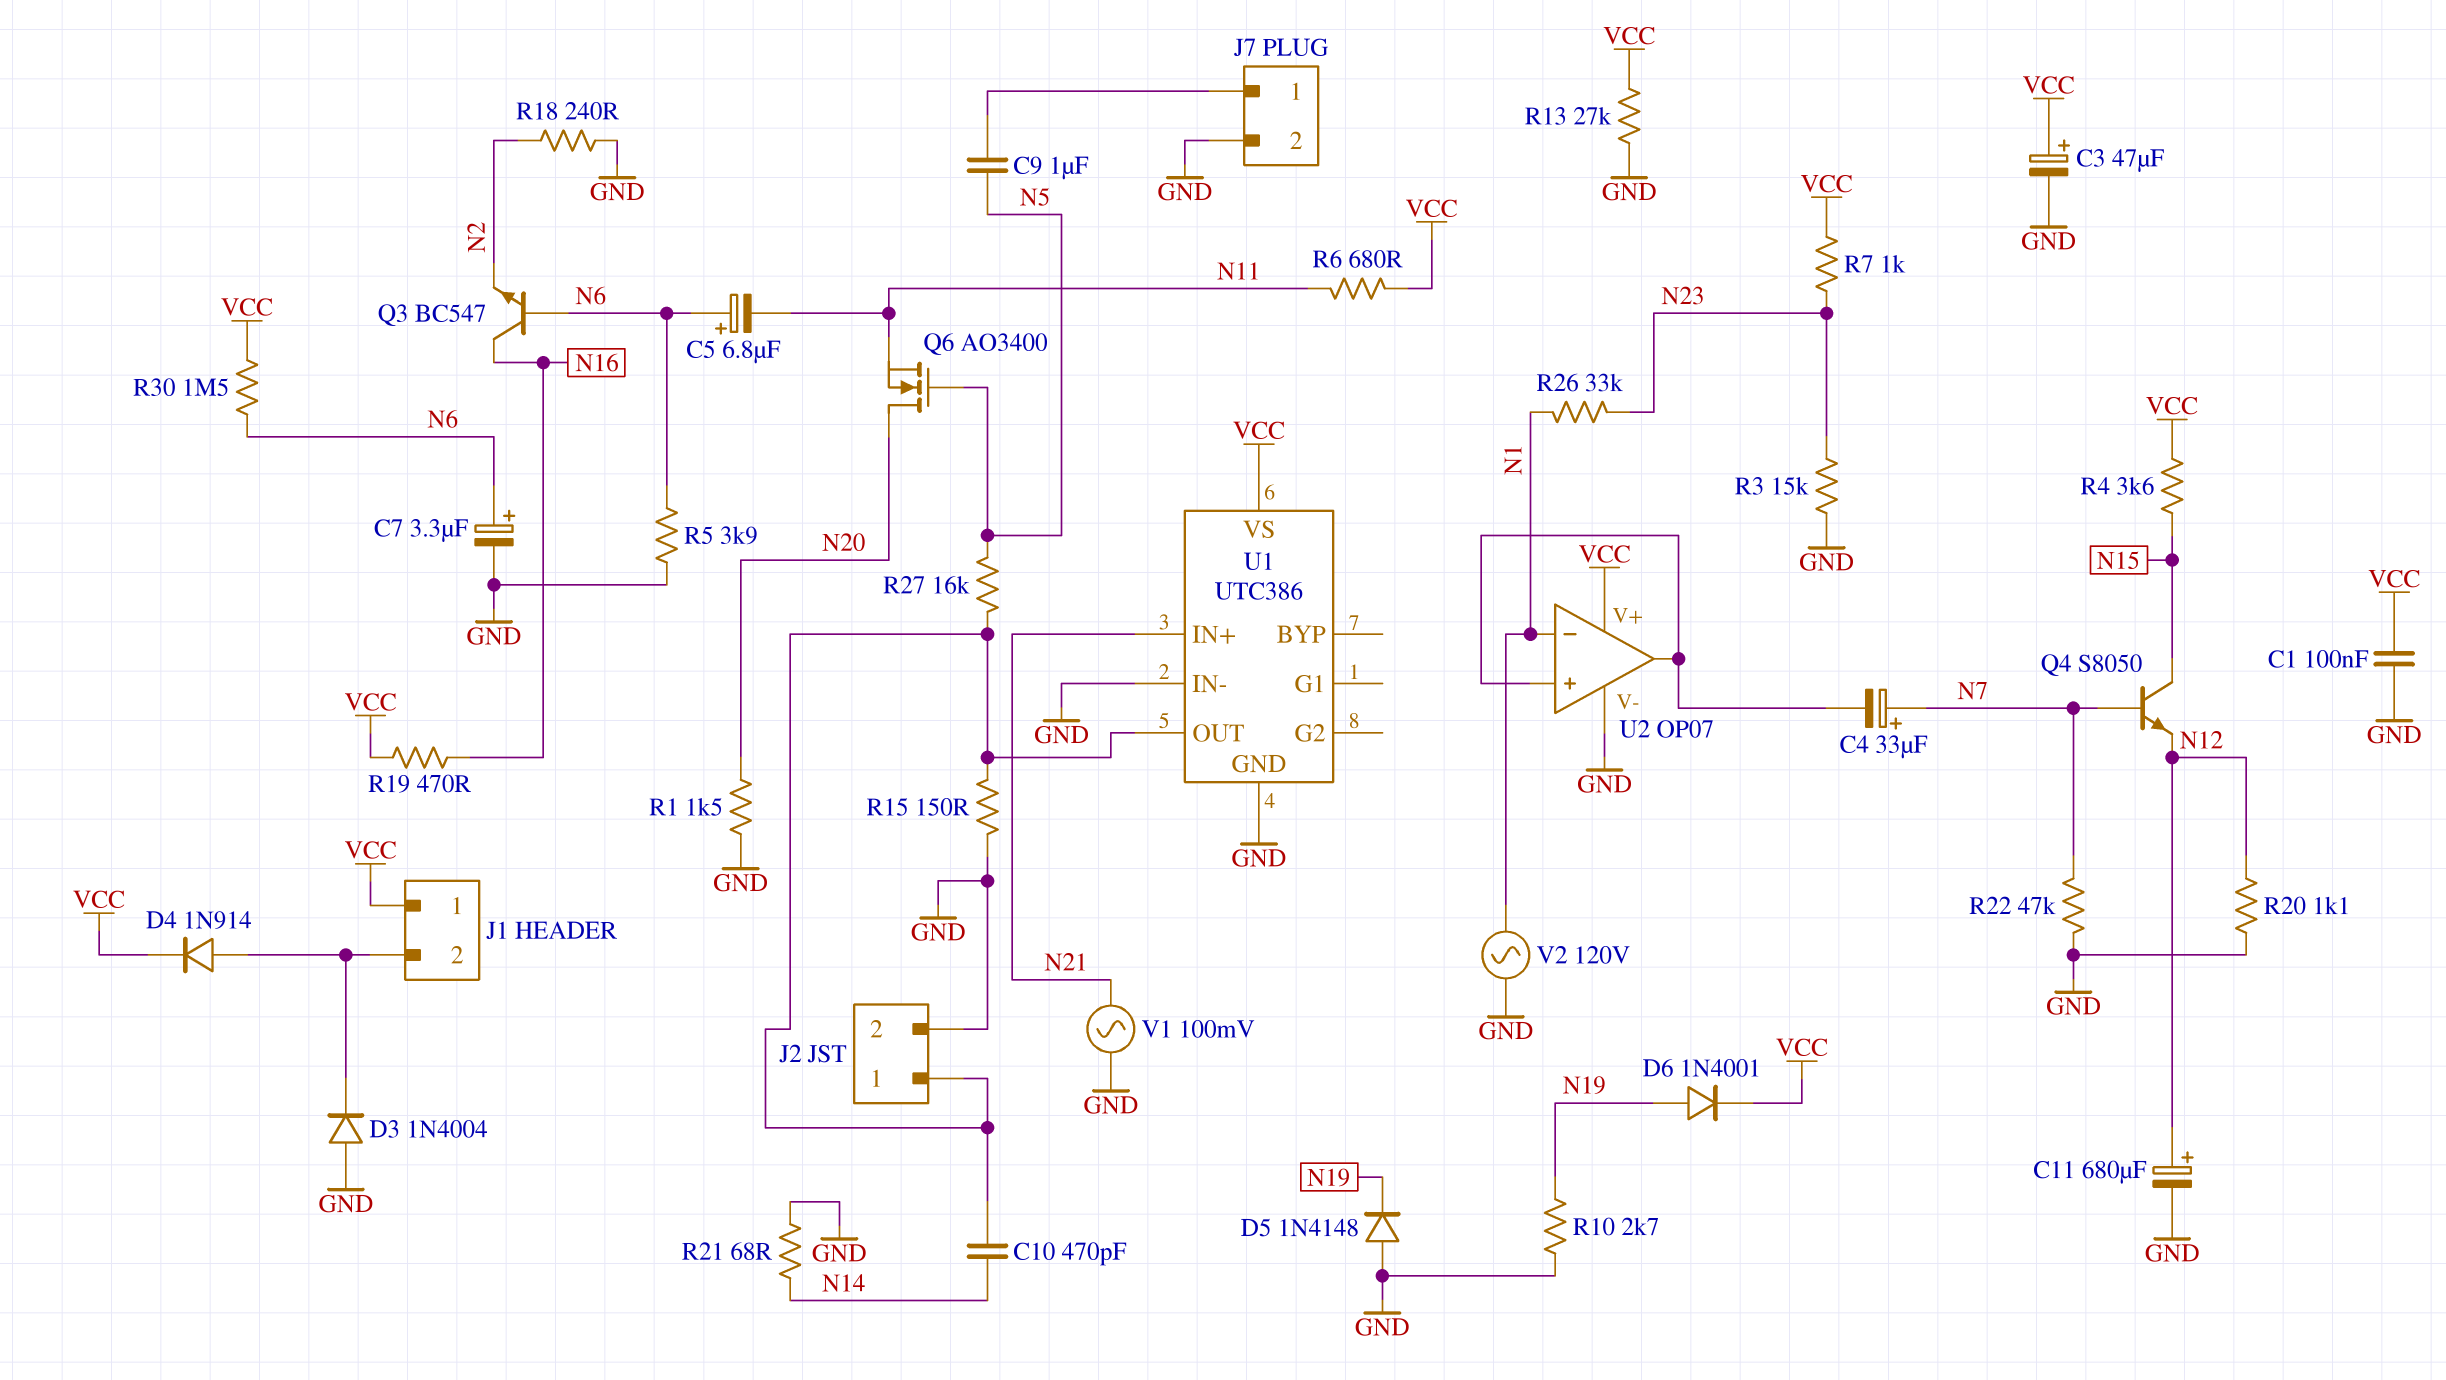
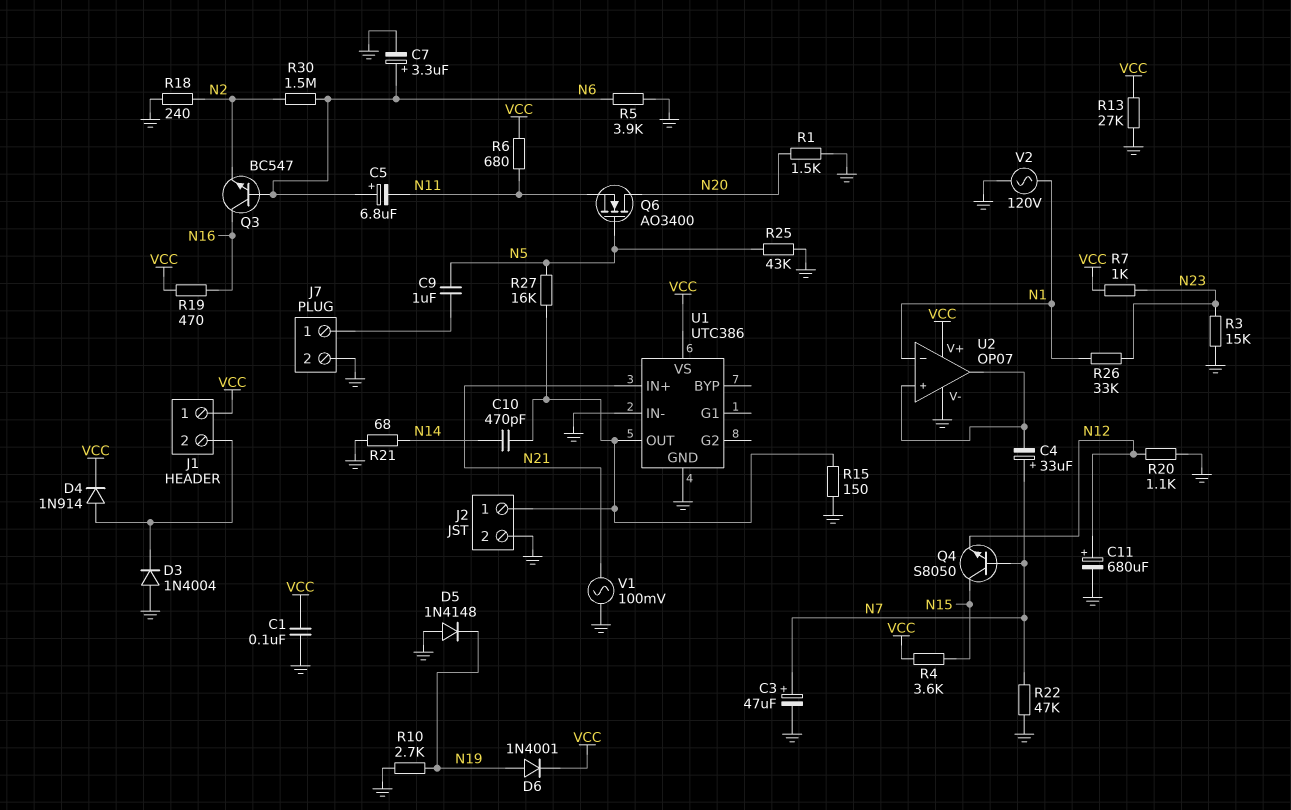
C3: 47uF (plus VCC, minus GND) -> 47uF (plus N7, minus GND)
R25: none -> 43k (GND, N5)
R30: 1.5M (N6, VCC) -> 1.5M (N2, N6)

